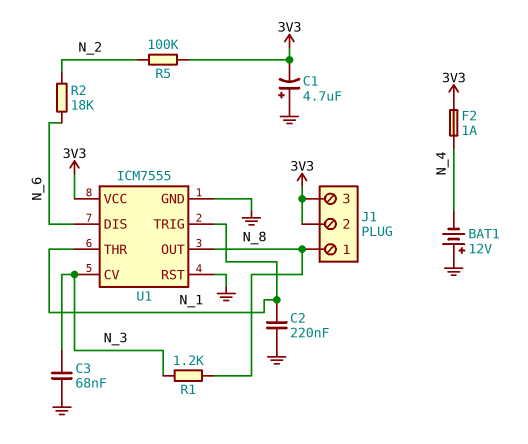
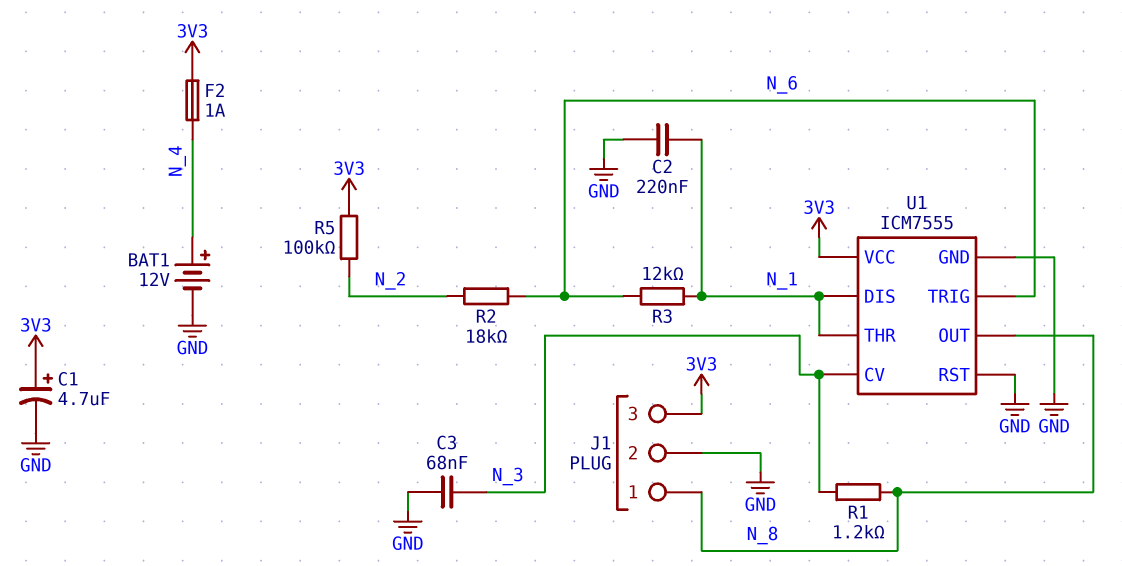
BAT1: 12V (plus GND, minus N_4) -> 12V (plus N_4, minus GND)
C1: 4.7uF (plus GND, minus 3V3) -> 4.7uF (plus 3V3, minus GND)
J1 pin 2: 3V3 -> GND
R3: none -> 12k (N_1, N_6)
U1 pin DIS: N_6 -> N_1
U1 pin TRIG: N_1 -> N_6

